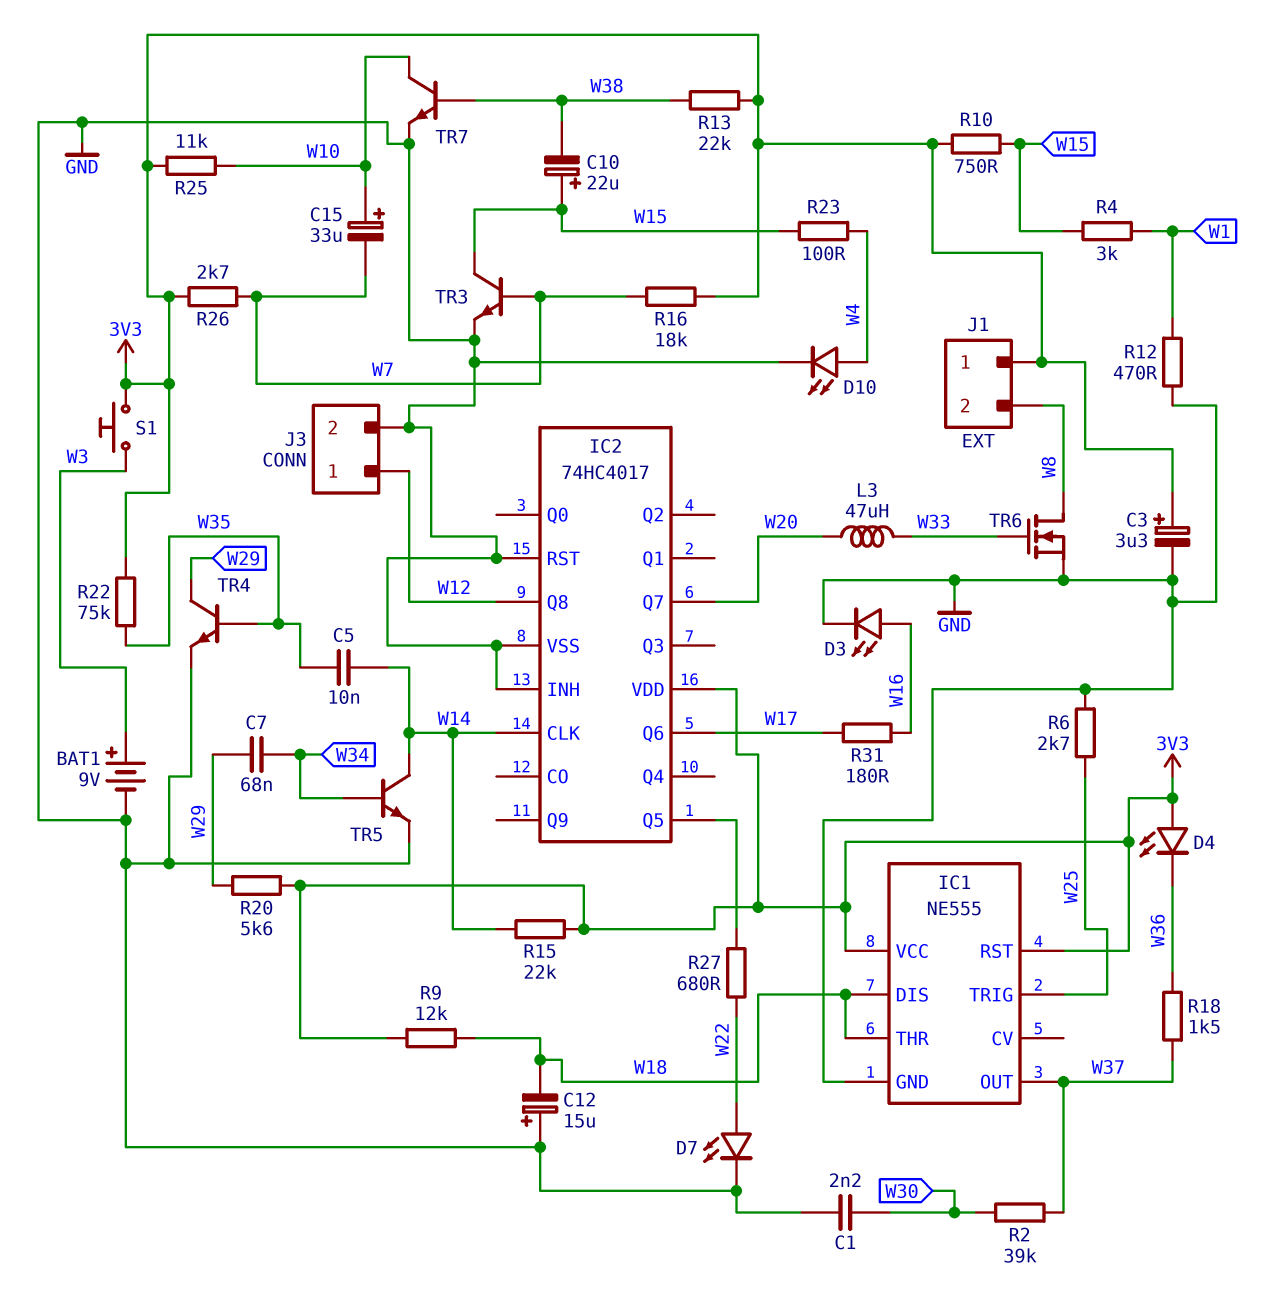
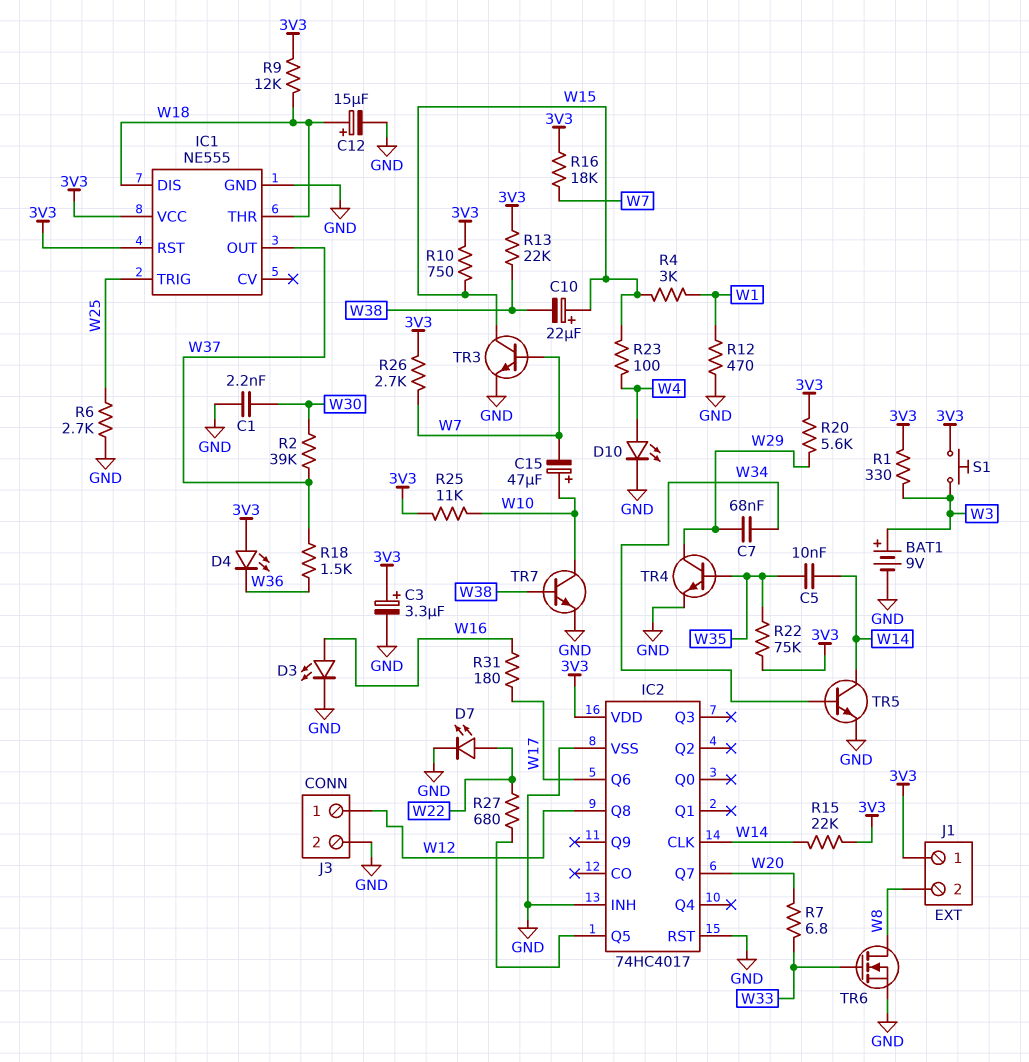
C12: 15uF (plus GND, minus W18) -> 15uF (plus W18, minus GND)
C15: 33uF (plus W10, minus W7) -> 47uF (plus W10, minus W7)
L3: 47uH (W20, W33) -> none
R1: none -> 330 (3V3, W3)
R7: none -> 6.8 (W20, W33)

